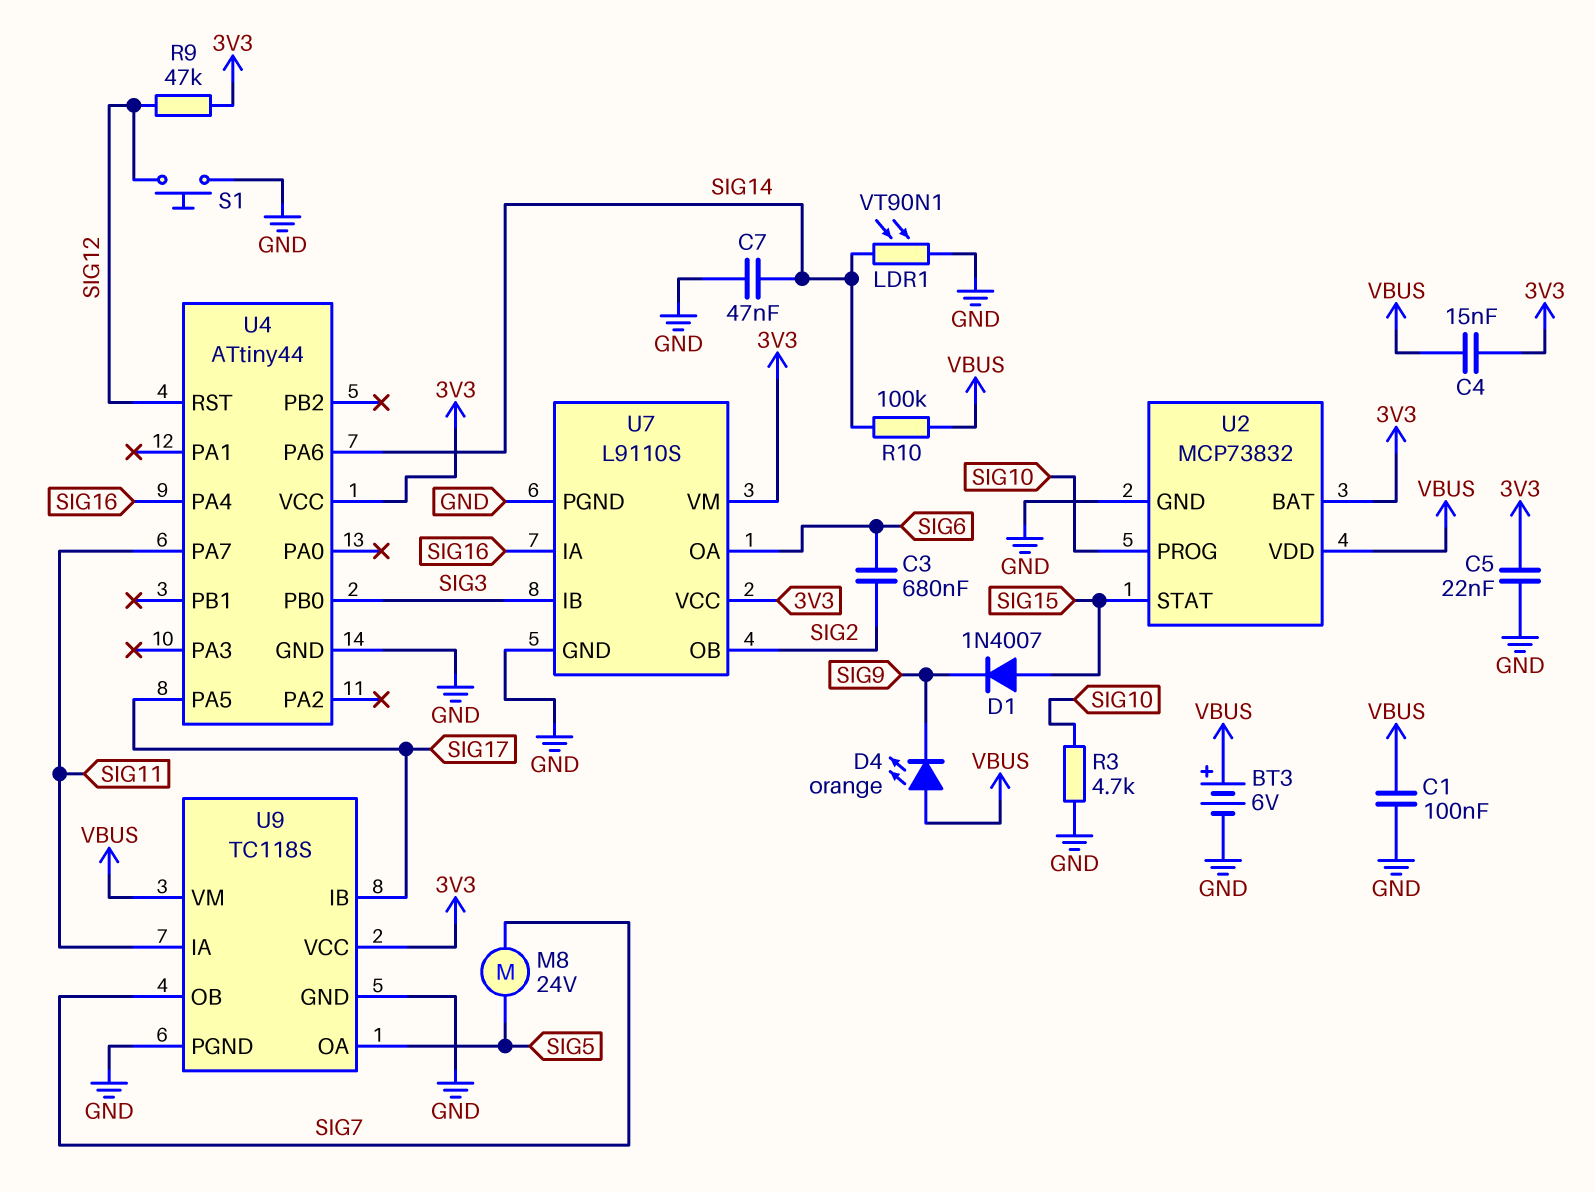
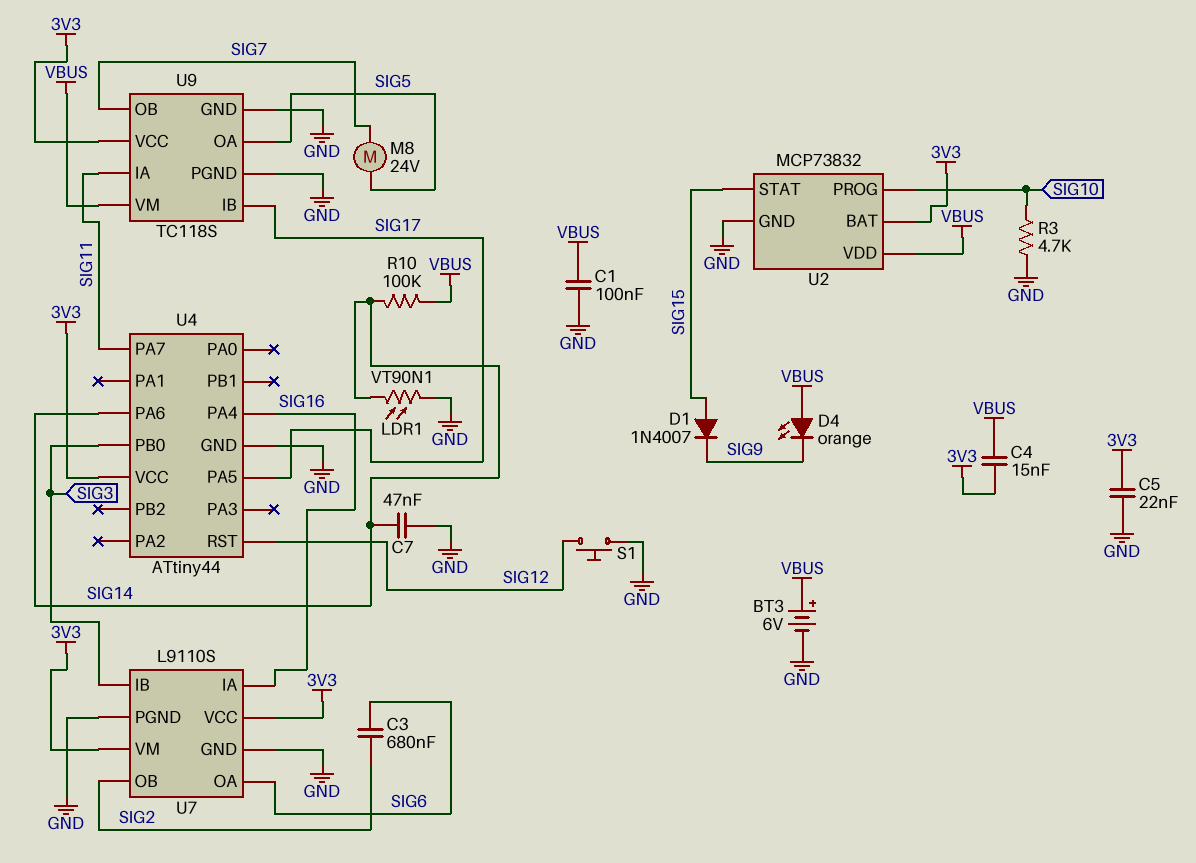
R9: 47k (3V3, SIG12) -> none

